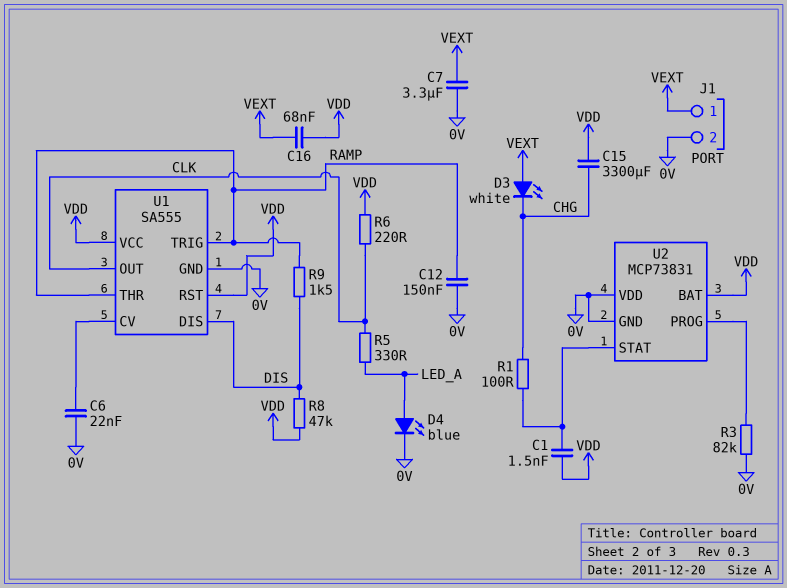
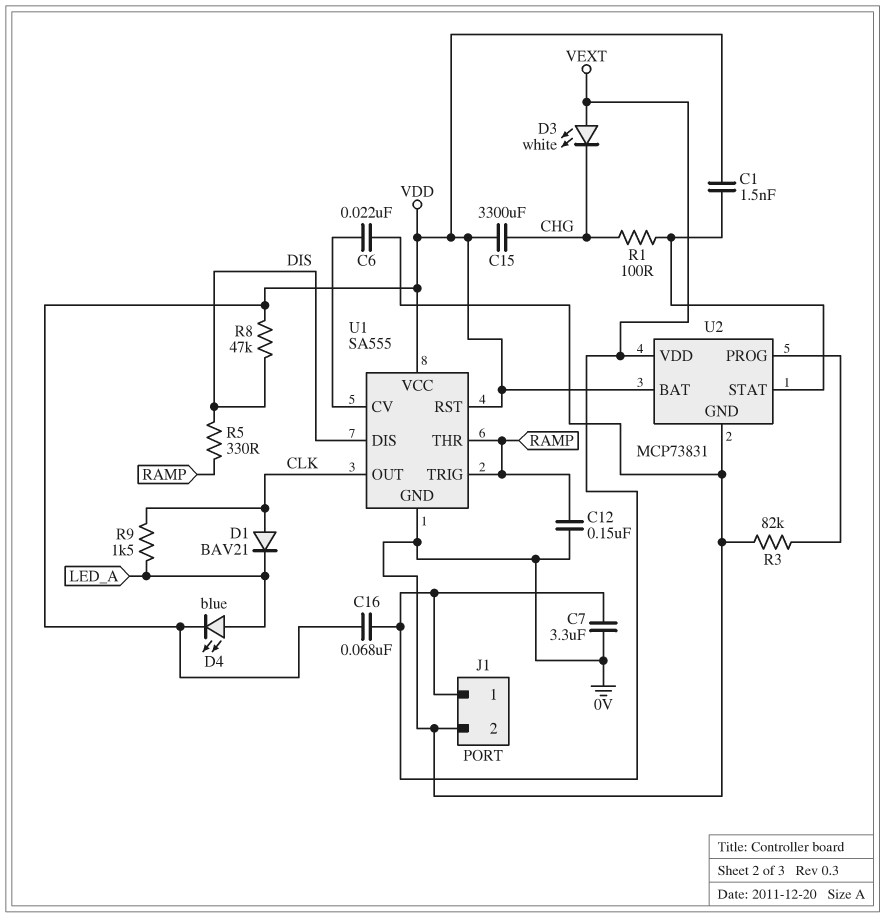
D1: none -> diode BAV21 (A CLK, K LED_A)
D4: LED blue (A LED_A, K 0V) -> LED blue (A LED_A, K VDD)
R5: 330 (CLK, LED_A) -> 330 (DIS, RAMP)
R6: 220 (CLK, VDD) -> none
R9: 1.5k (DIS, RAMP) -> 1.5k (CLK, LED_A)
U2 pin VDD: 0V -> VEXT

